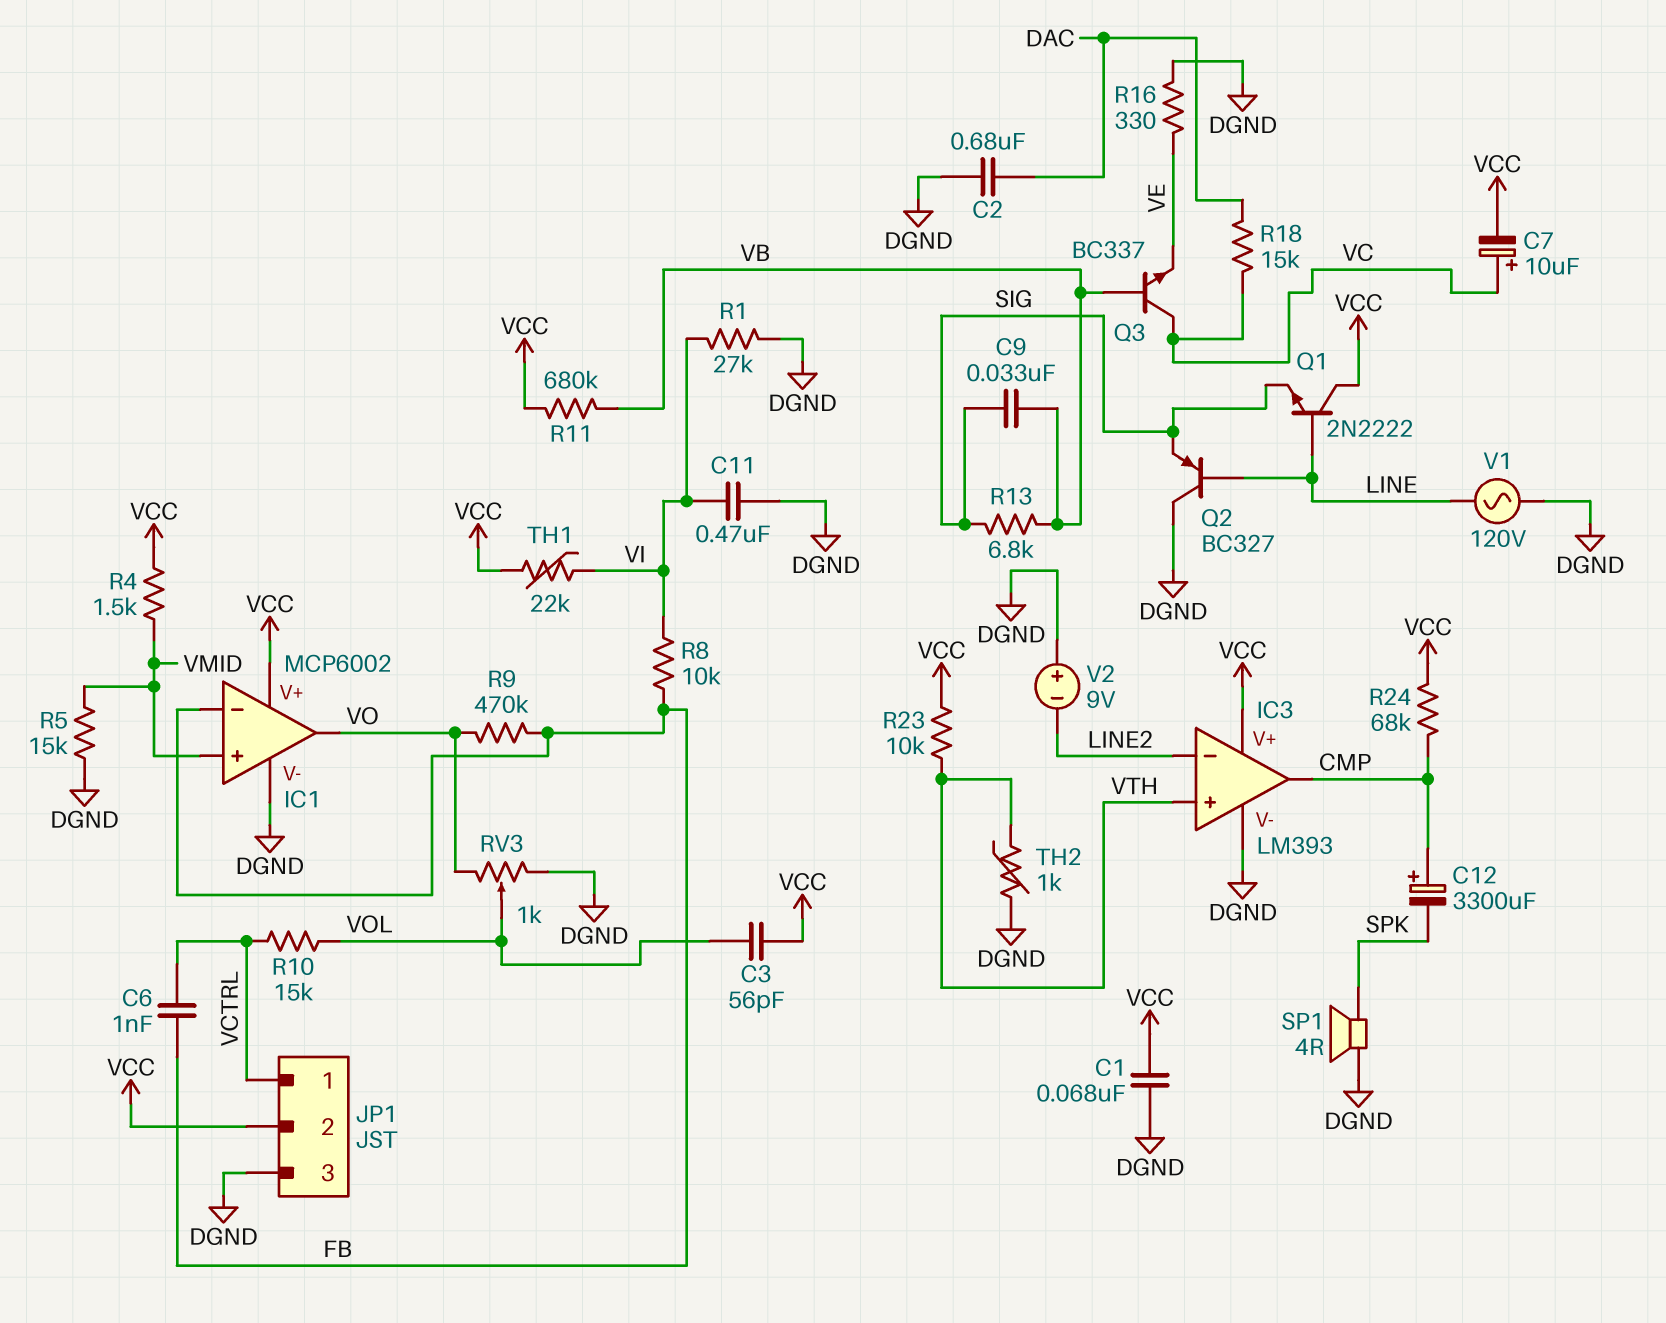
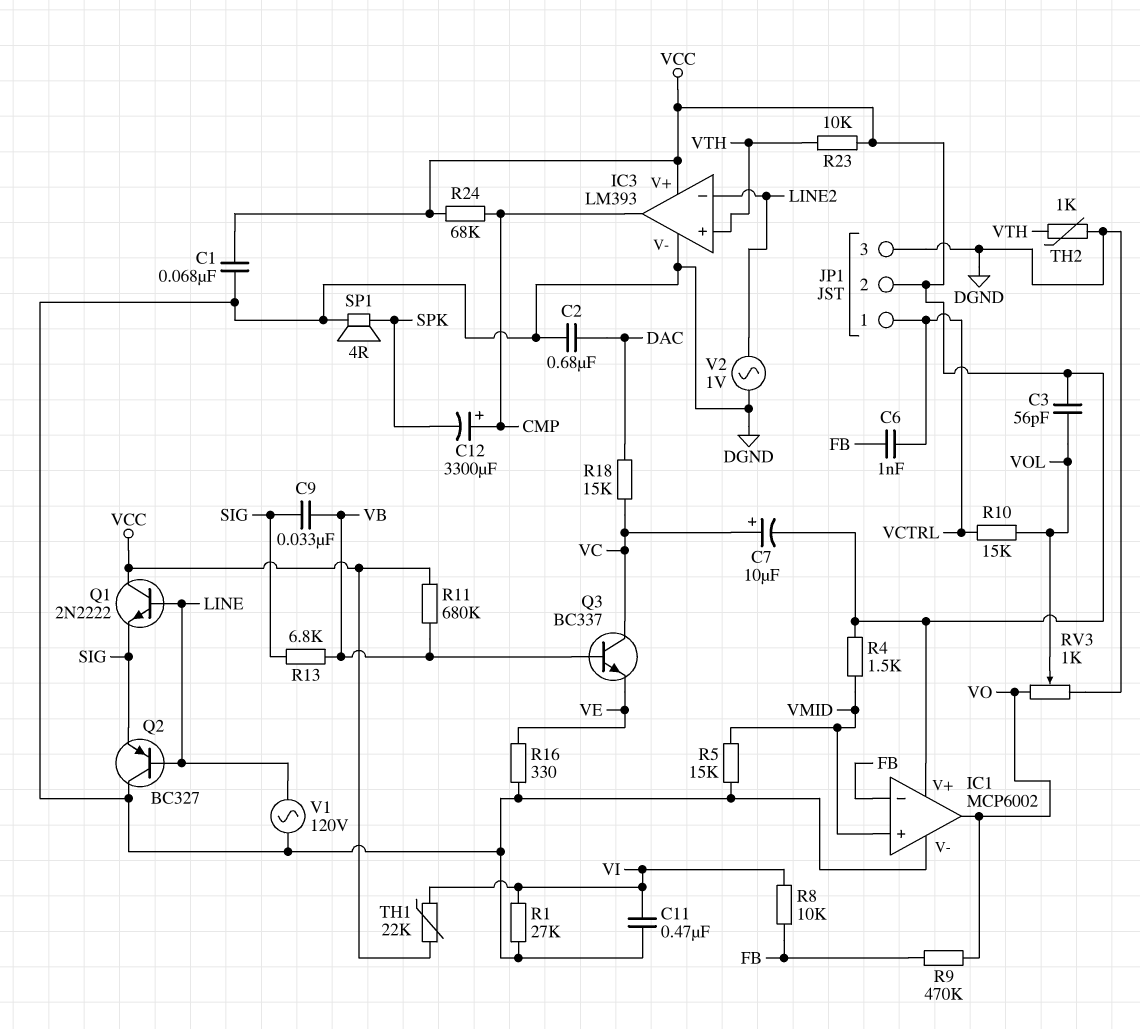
V2: 9V (plus DGND, minus LINE2) -> AC 1V (DGND, LINE2)

